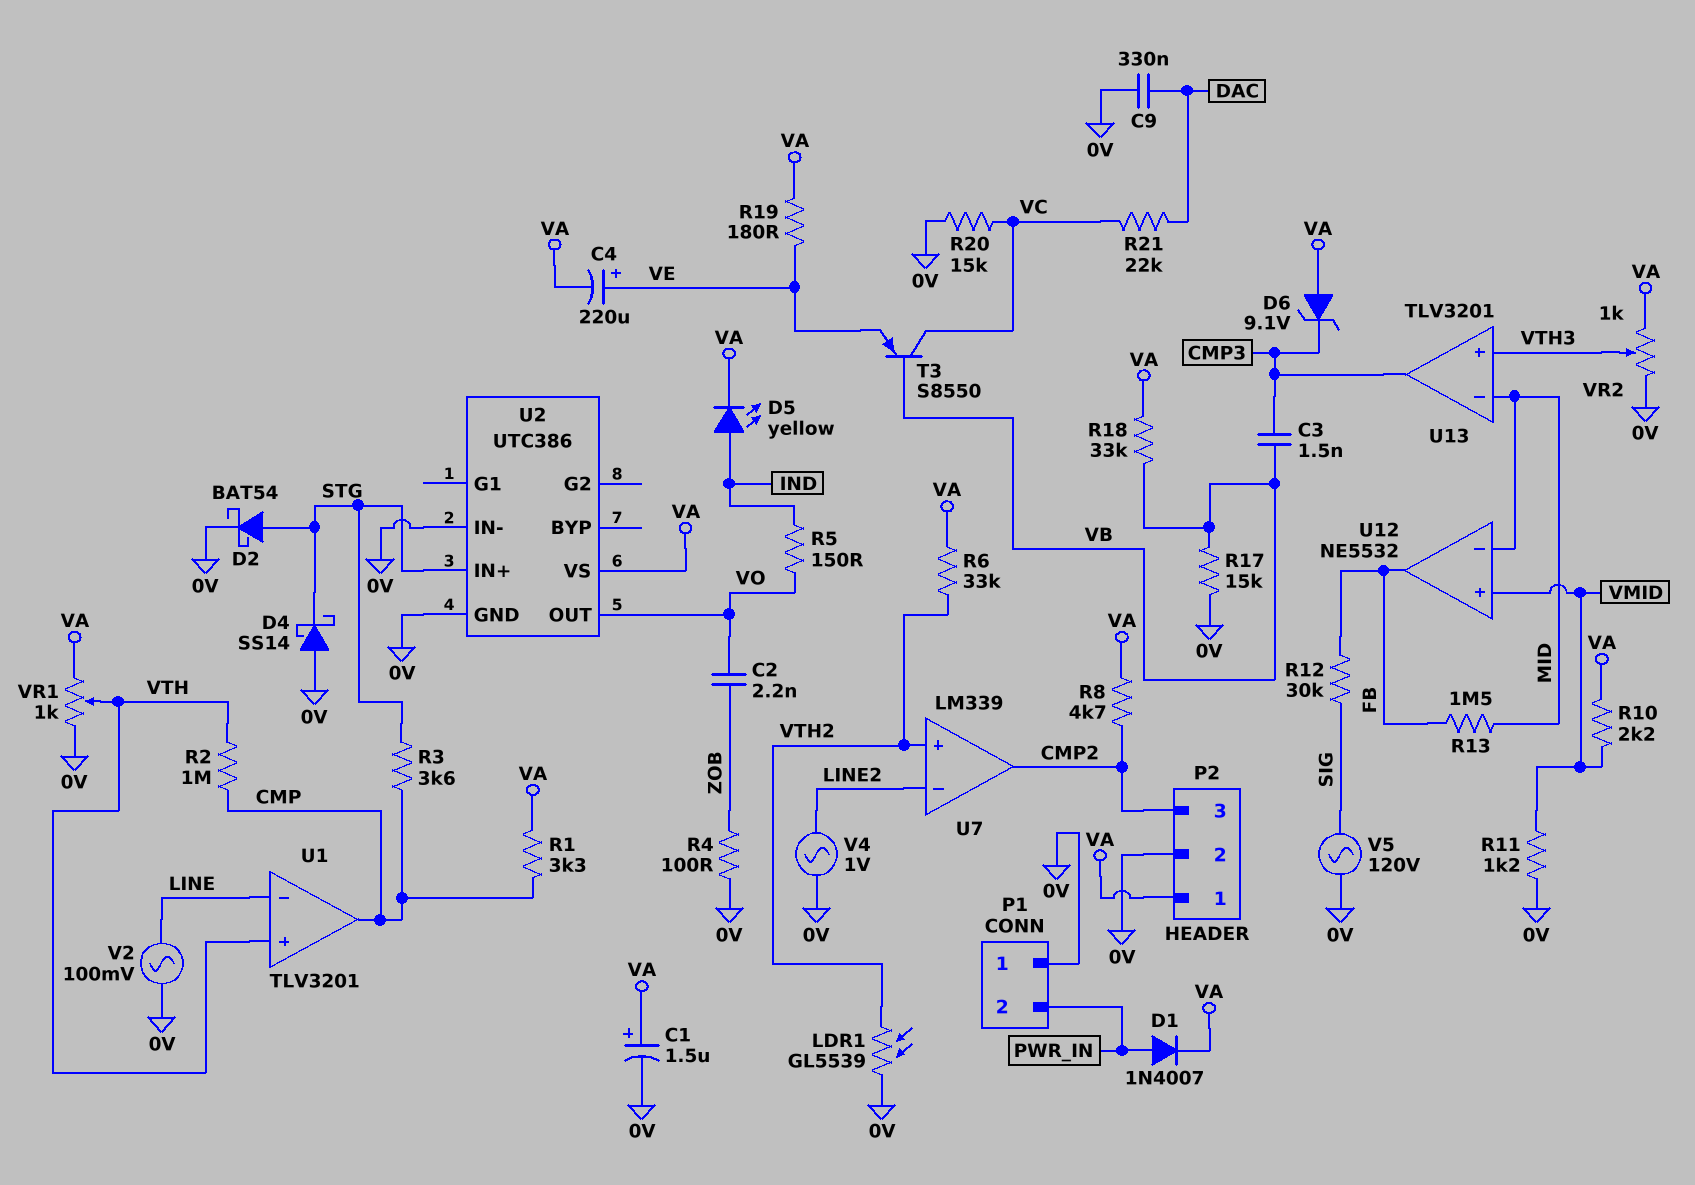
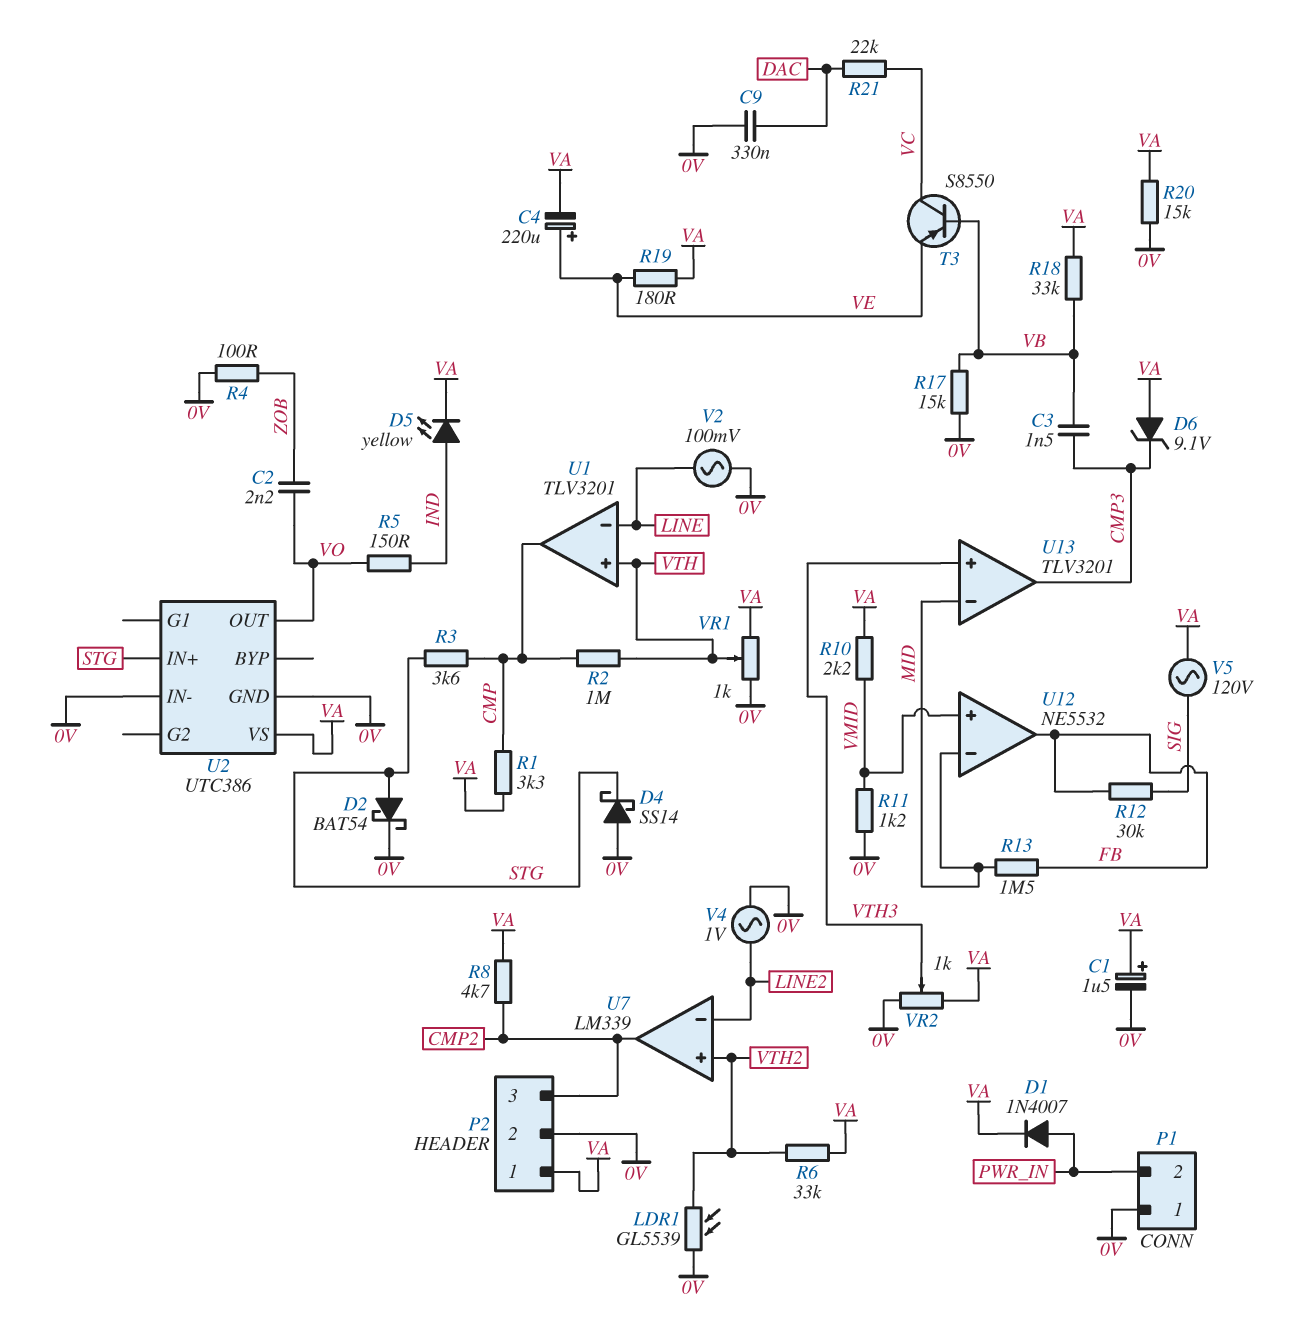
R20: 15k (0V, VC) -> 15k (0V, VA)
V5: AC 120V (0V, SIG) -> AC 120V (SIG, VA)

